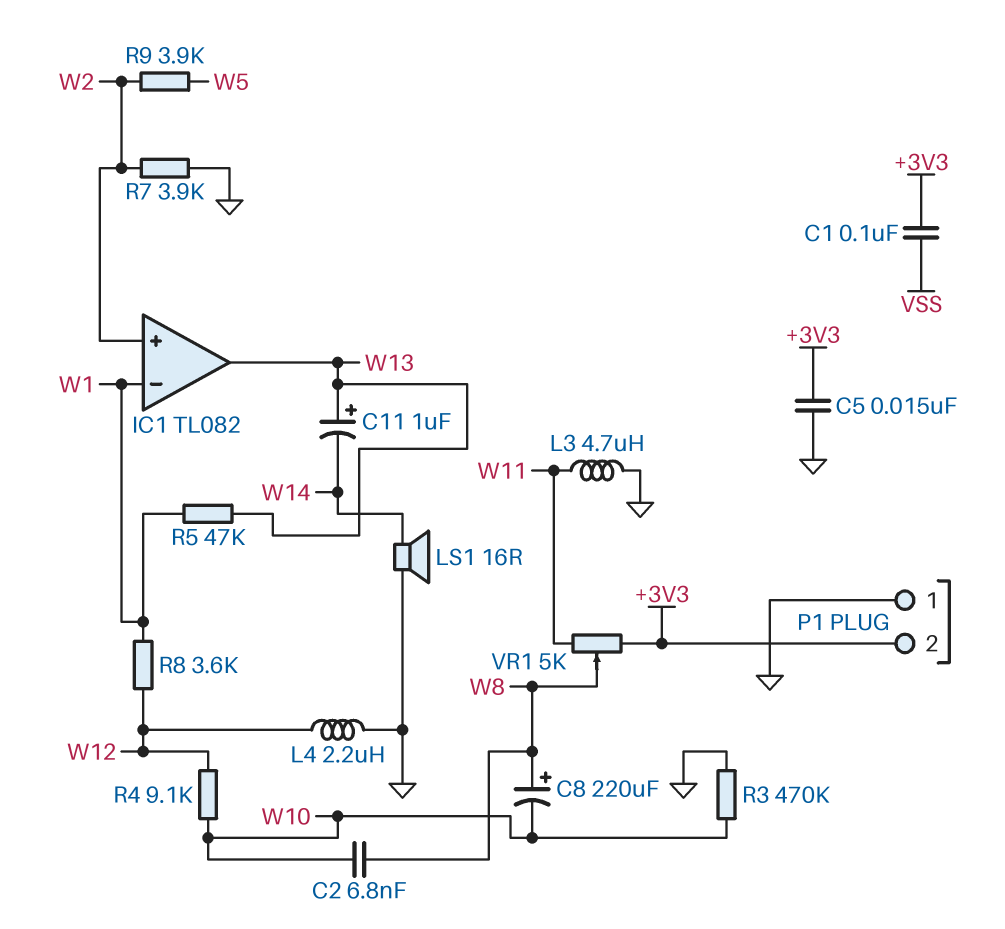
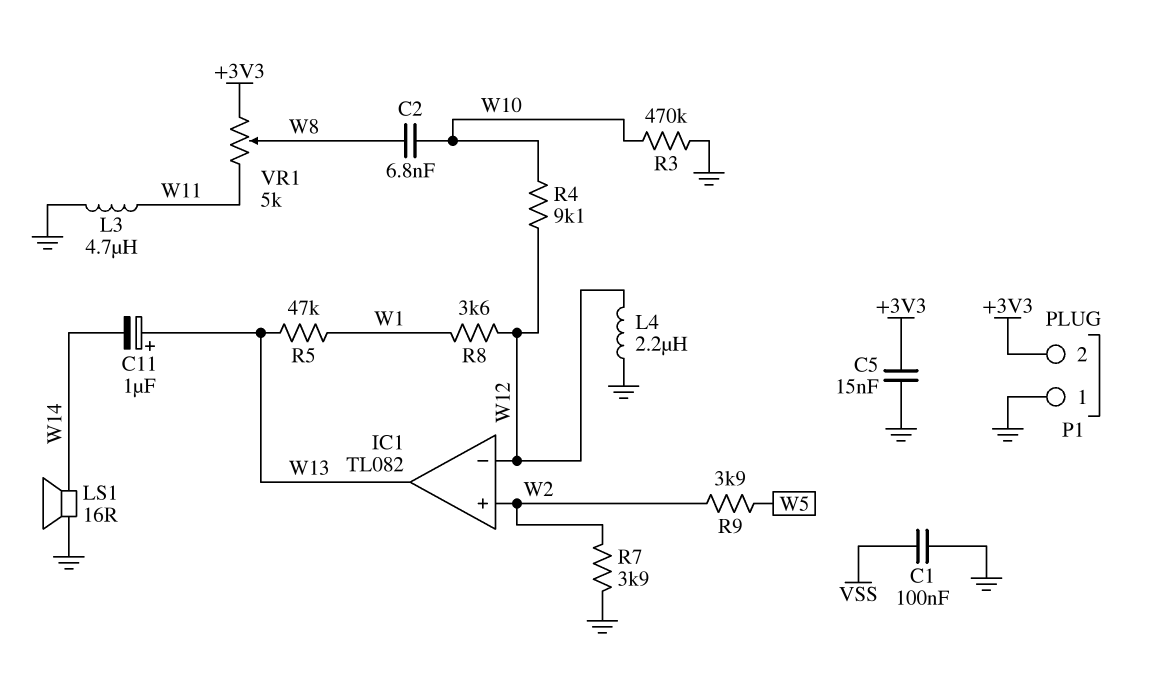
C1: 100nF (+3V3, VSS) -> 100nF (GND, VSS)
C8: 220uF (plus W8, minus W10) -> none
IC1 pin in-: W1 -> W12

